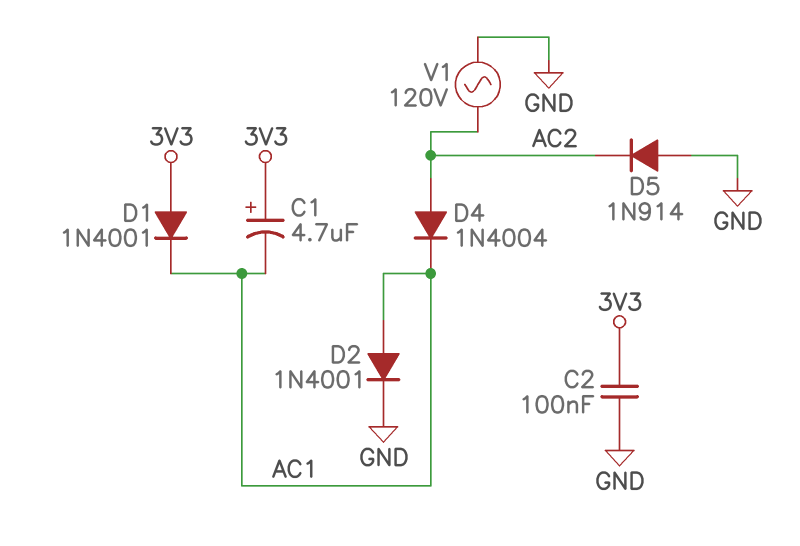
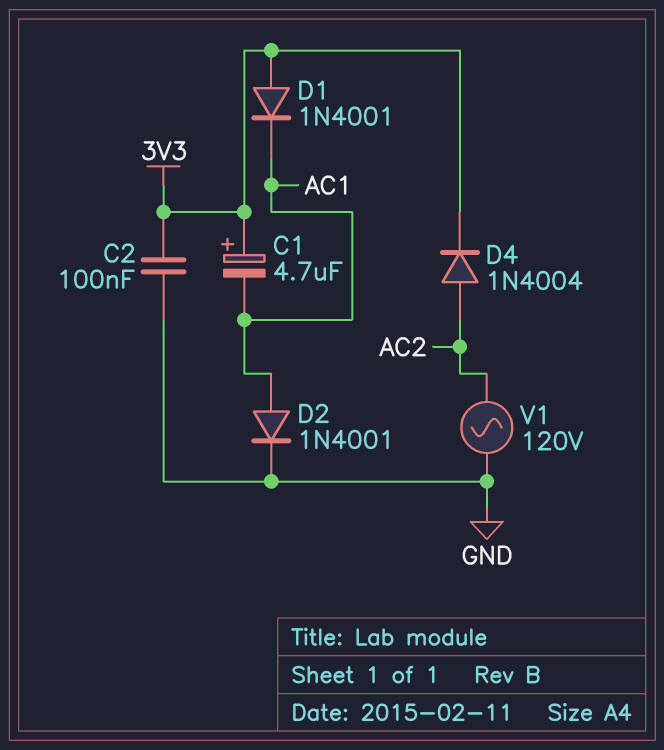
D4: diode 1N4004 (A AC2, K AC1) -> diode 1N4004 (A AC2, K 3V3)
D5: diode 1N914 (A GND, K AC2) -> none

